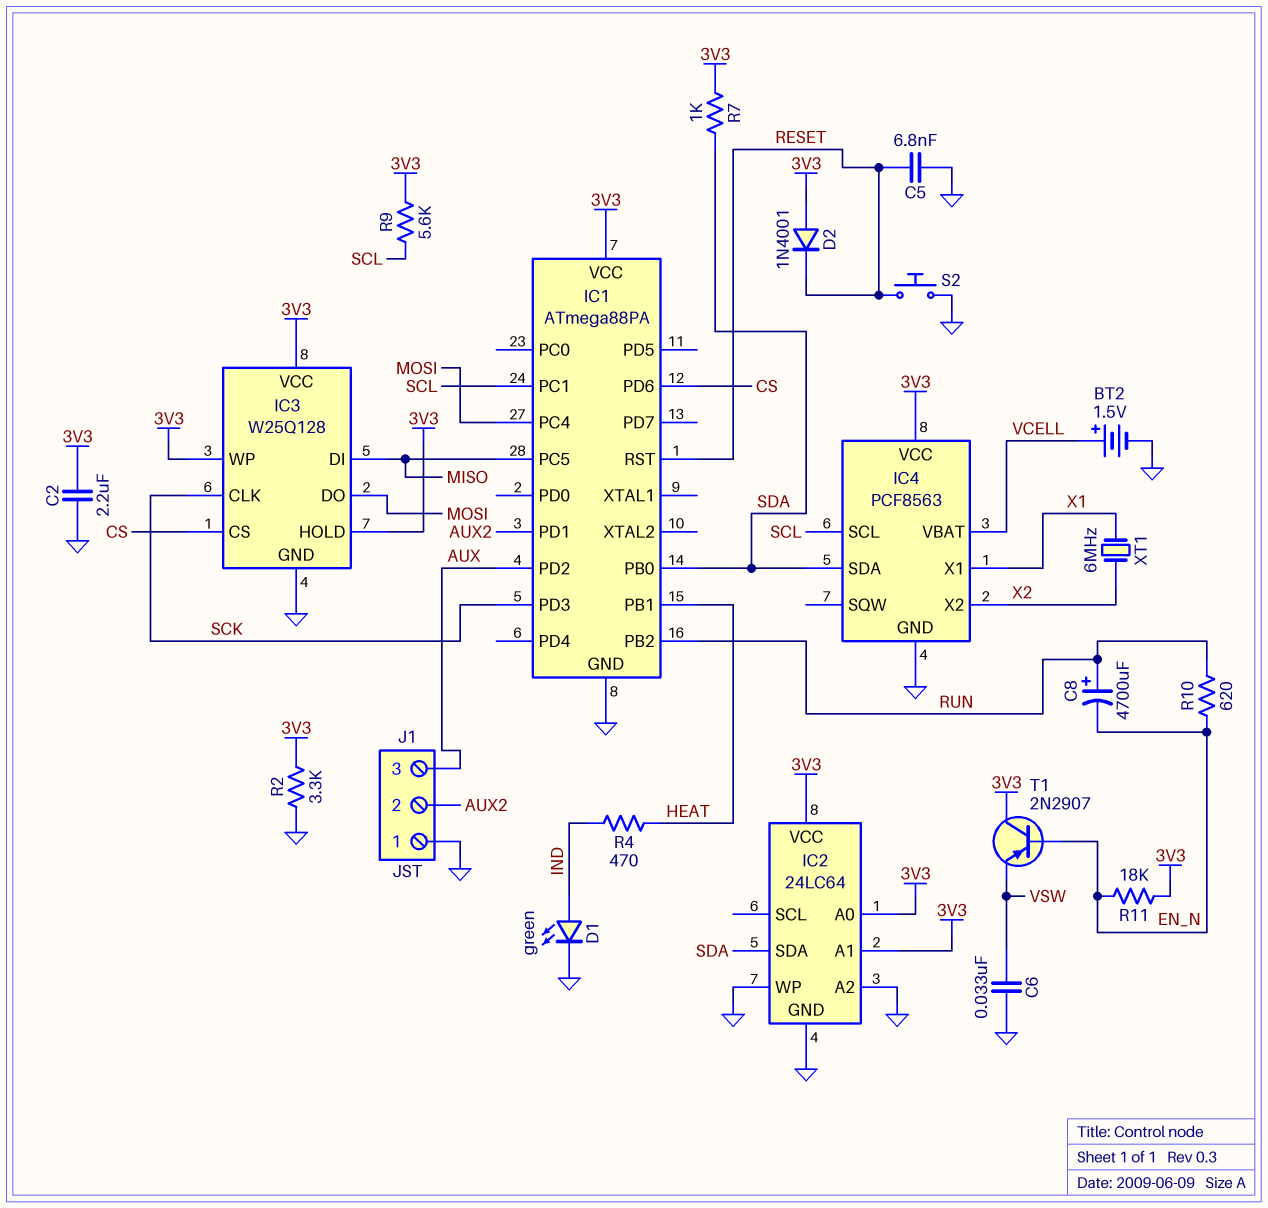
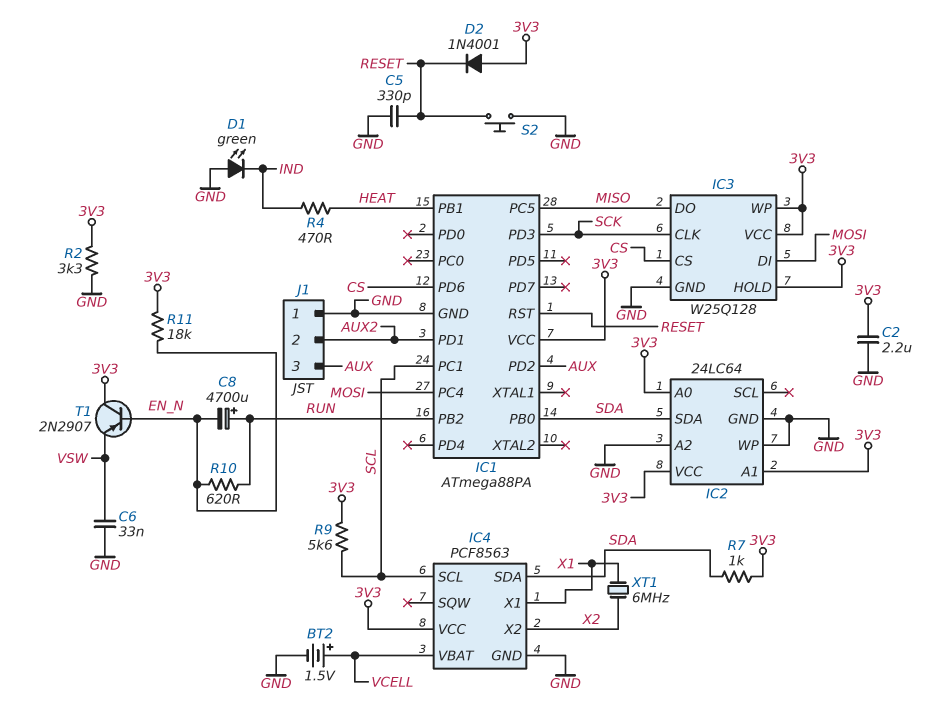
C5: 6.8nF (GND, RESET) -> 330pF (GND, RESET)
D1: LED green (A IND, K GND) -> LED green (A GND, K IND)
IC3 pin DI: MISO -> MOSI
IC3 pin DO: MOSI -> MISO

